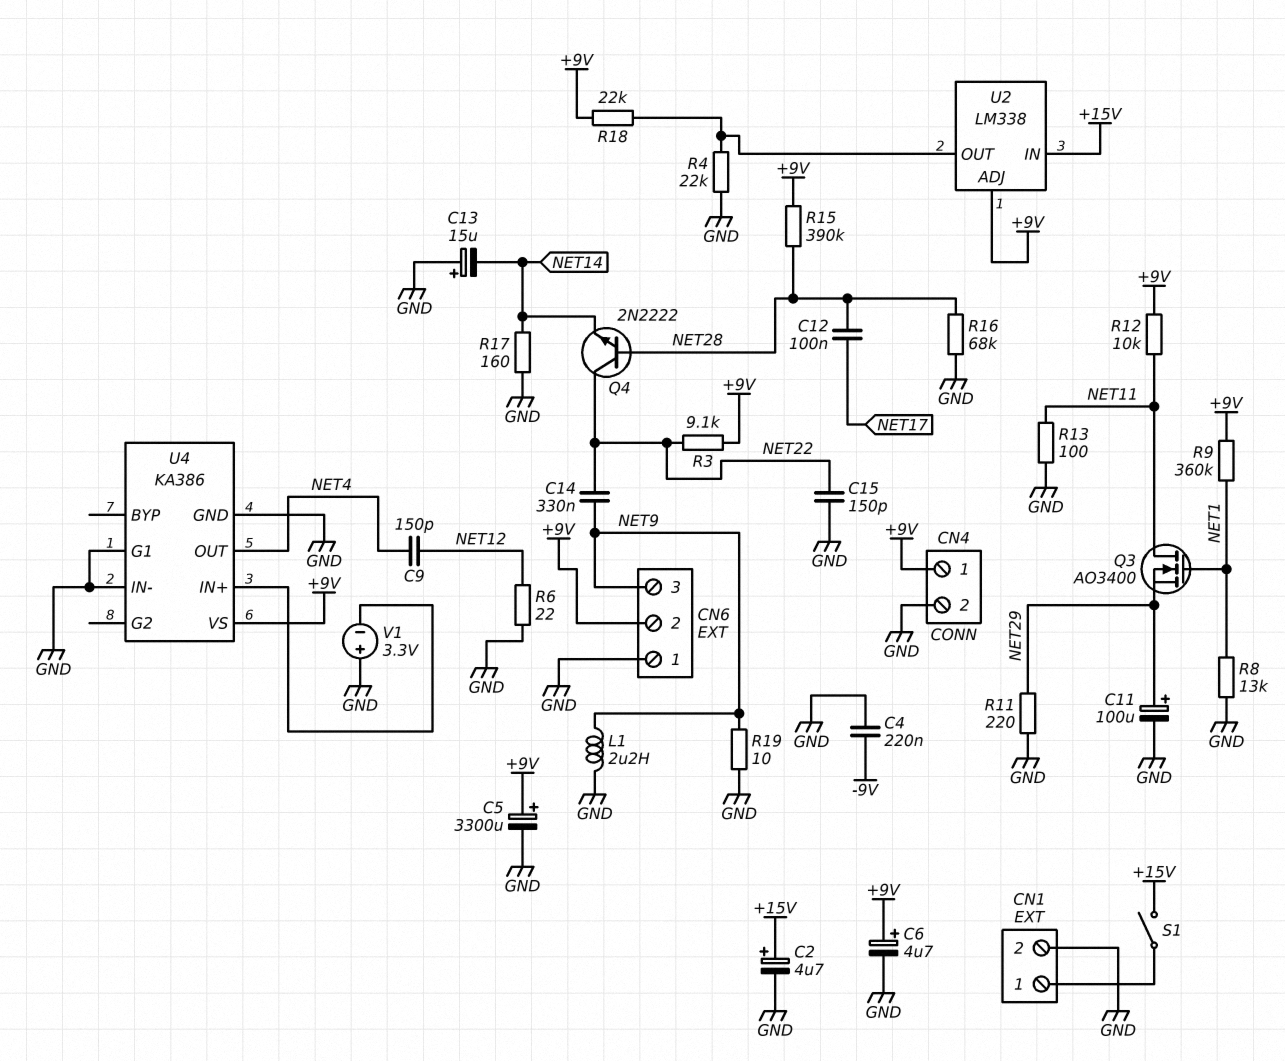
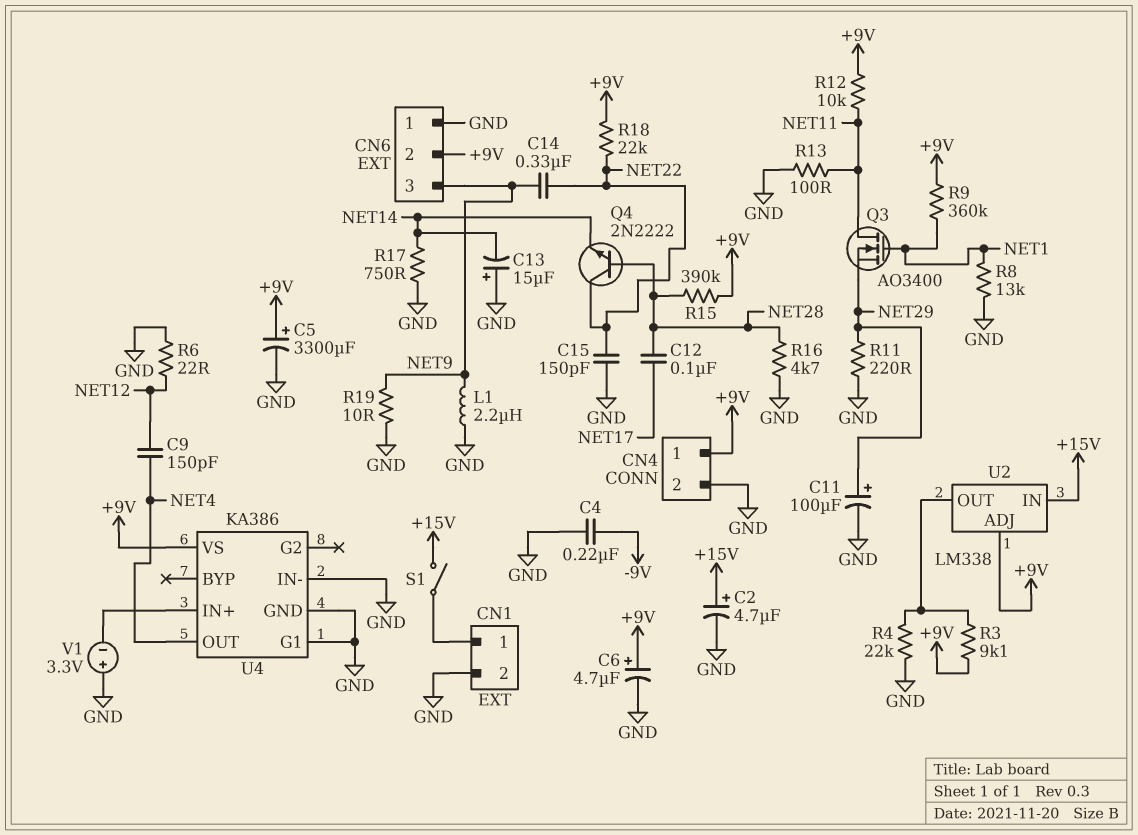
R3: 9.1k (+9V, NET22) -> 9.1k (+9V, U2/OUT)
R16: 68k (GND, NET28) -> 4.7k (GND, NET28)
R17: 160 (GND, NET14) -> 750 (GND, NET14)
R18: 22k (+9V, U2/OUT) -> 22k (+9V, NET22)

